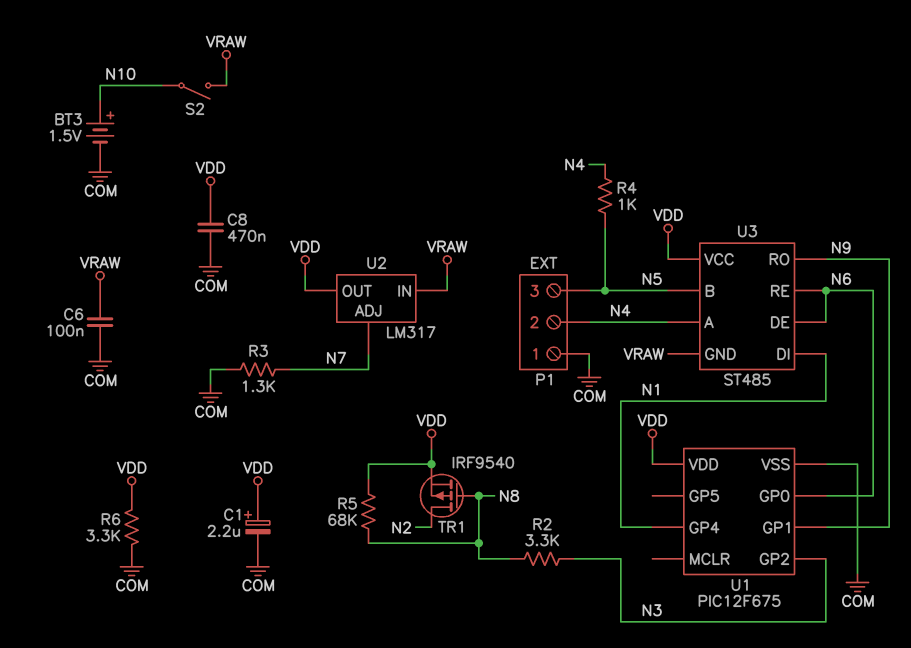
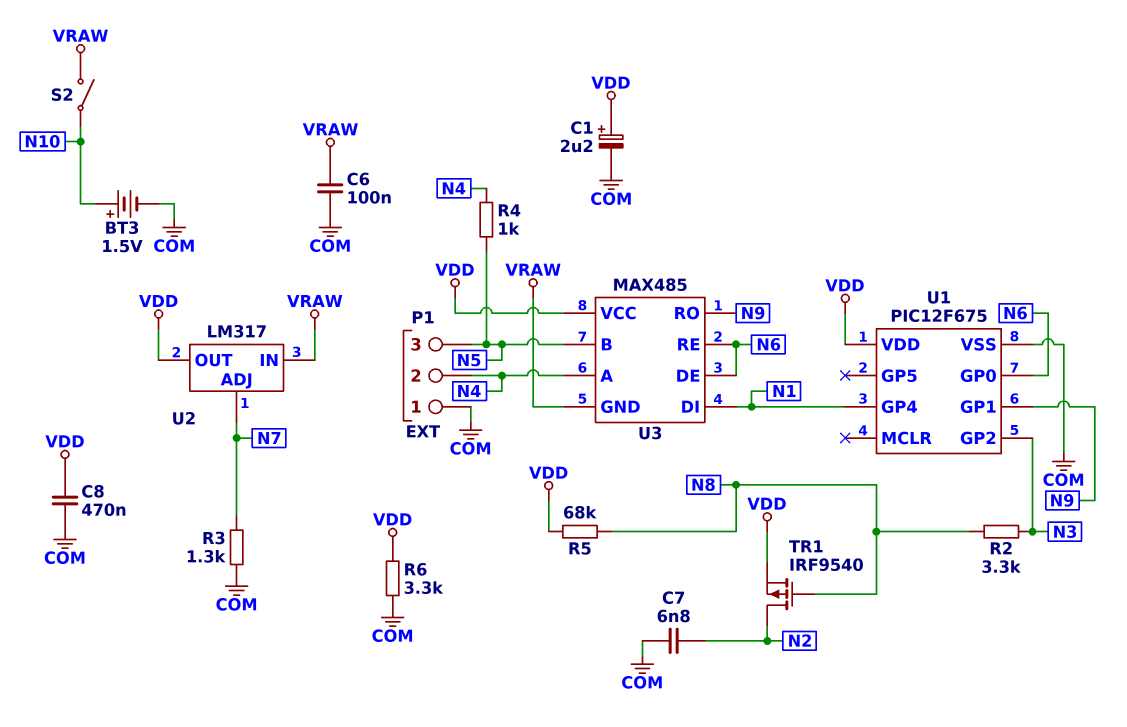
C7: none -> 6.8nF (COM, N2)
U3: ST485 -> MAX485

